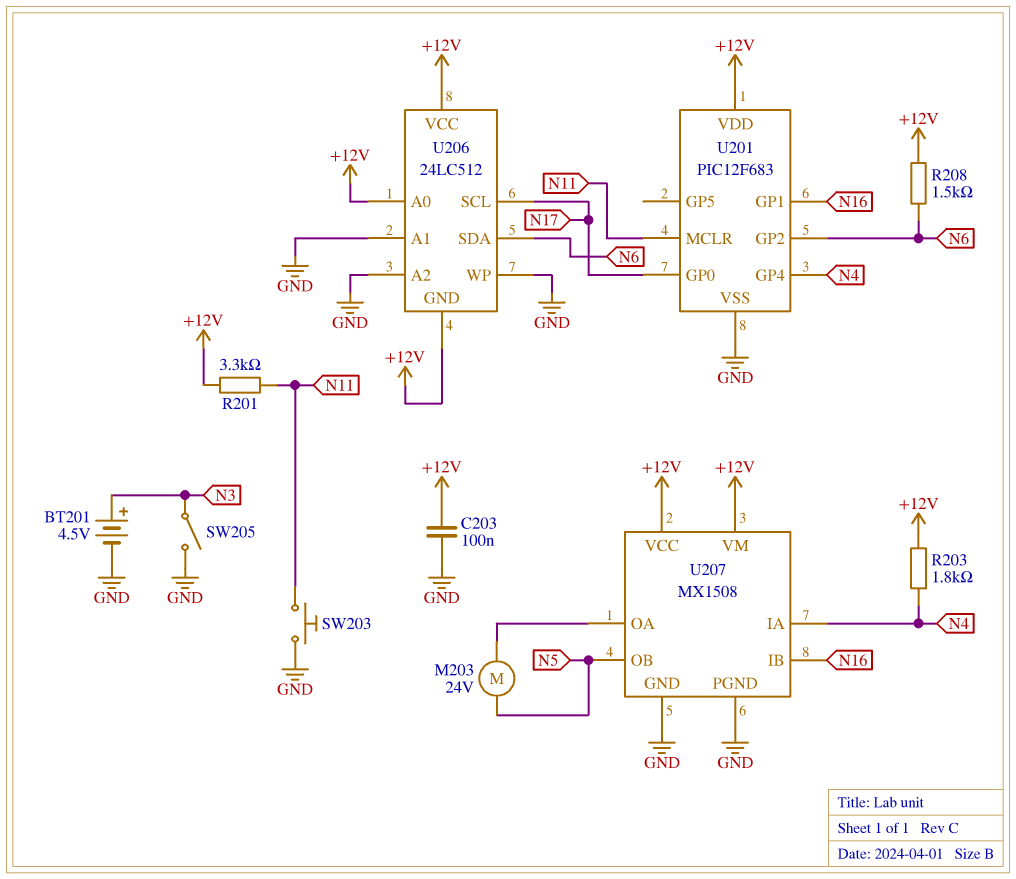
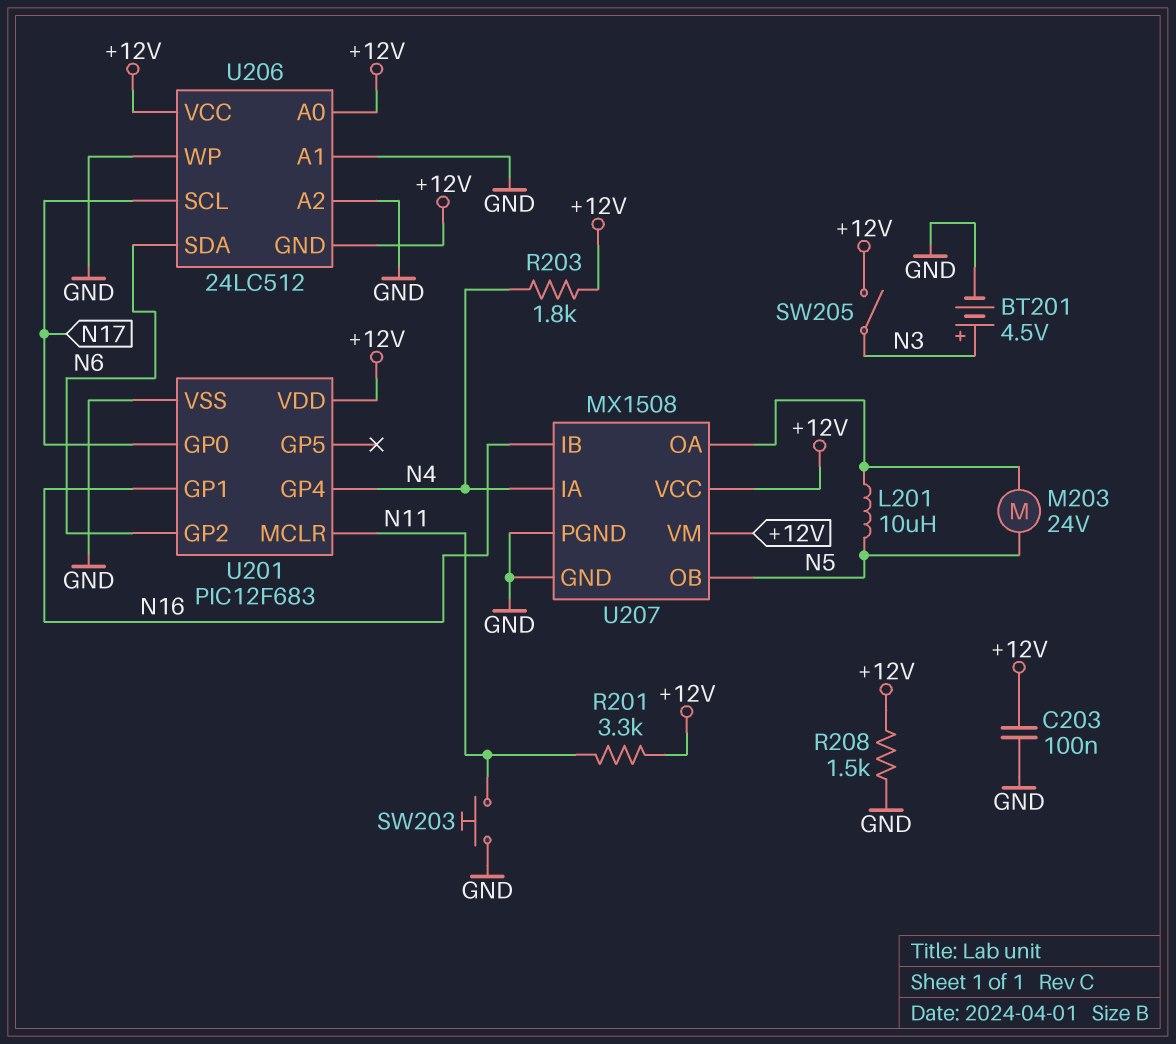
L201: none -> 10uH (N5, U207/OA)
R208: 1.5k (+12V, N6) -> 1.5k (+12V, GND)
SW205: switch (GND, N3) -> switch (+12V, N3)

